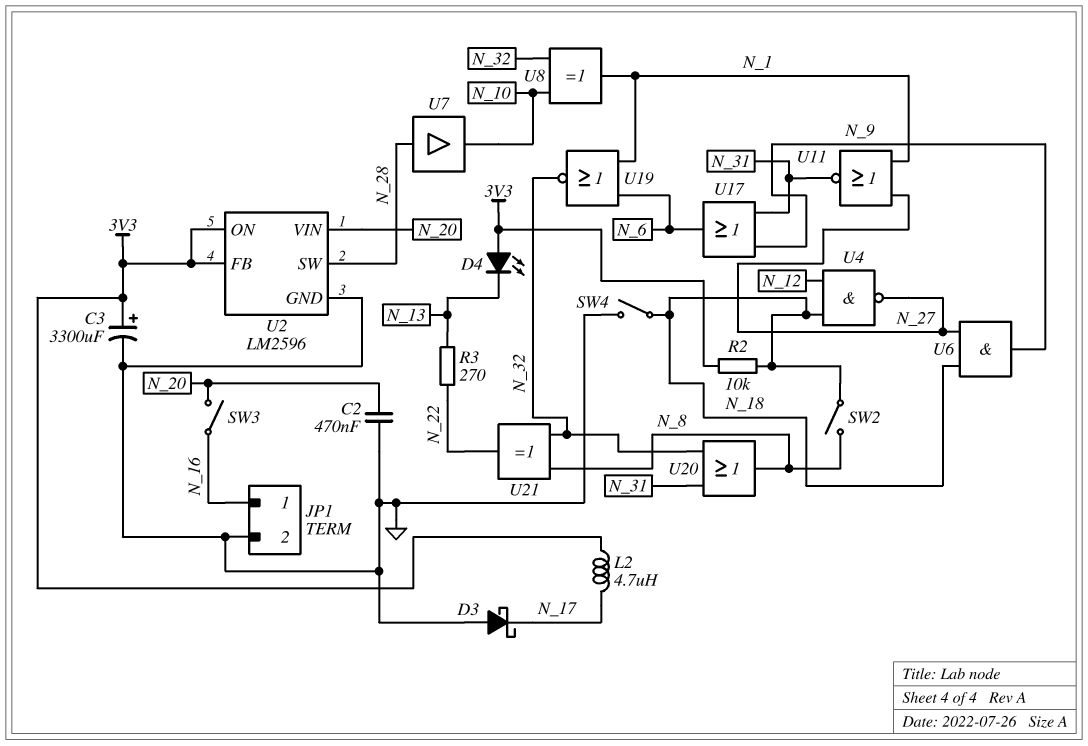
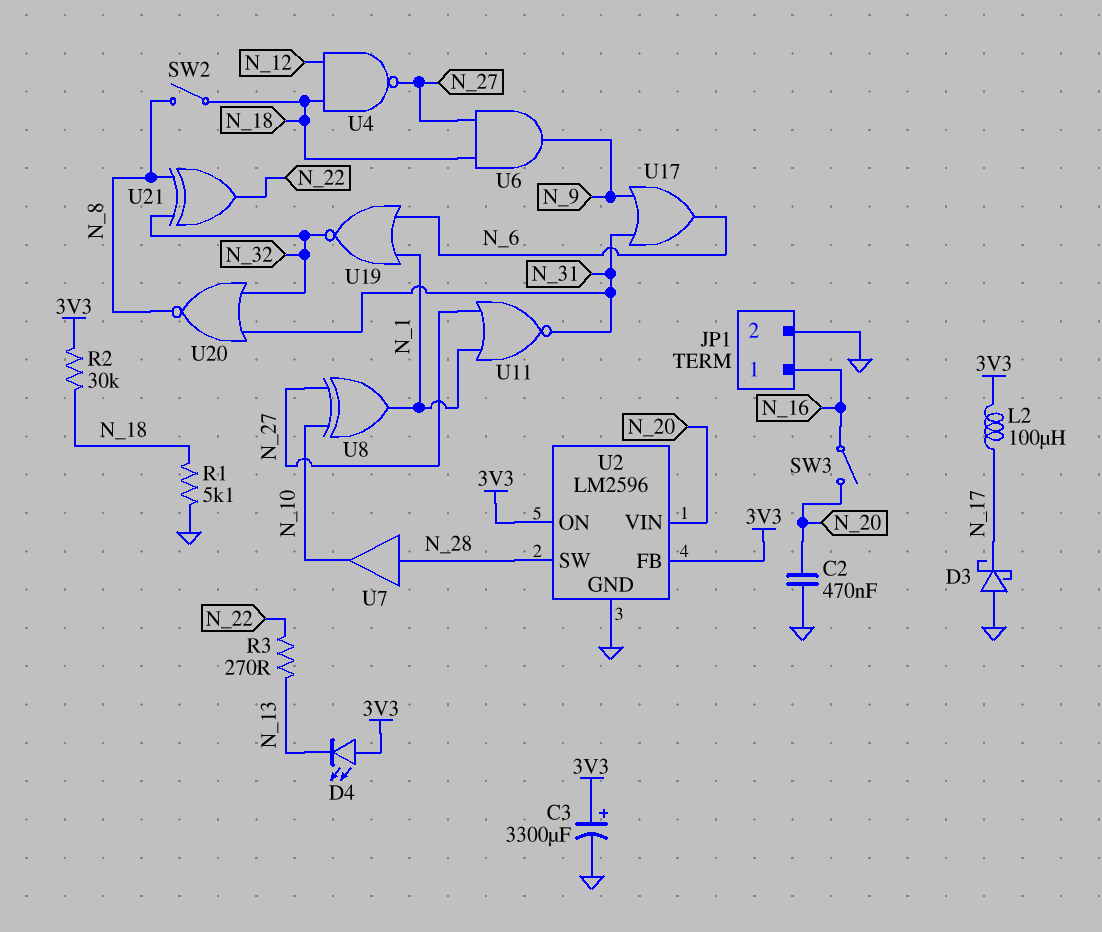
L2: 4.7uH (3V3, N_17) -> 100uH (3V3, N_17)
R1: none -> 5.1k (GND, N_18)
R2: 10k (3V3, N_18) -> 30k (3V3, N_18)
SW4: switch (GND, N_18) -> none
U8: XOR (in N_10, in N_32, out N_1) -> XOR (in N_10, in N_27, out N_1)
U20: OR (in N_31, in N_32, out N_8) -> NOR (in N_31, in N_32, out N_8)

